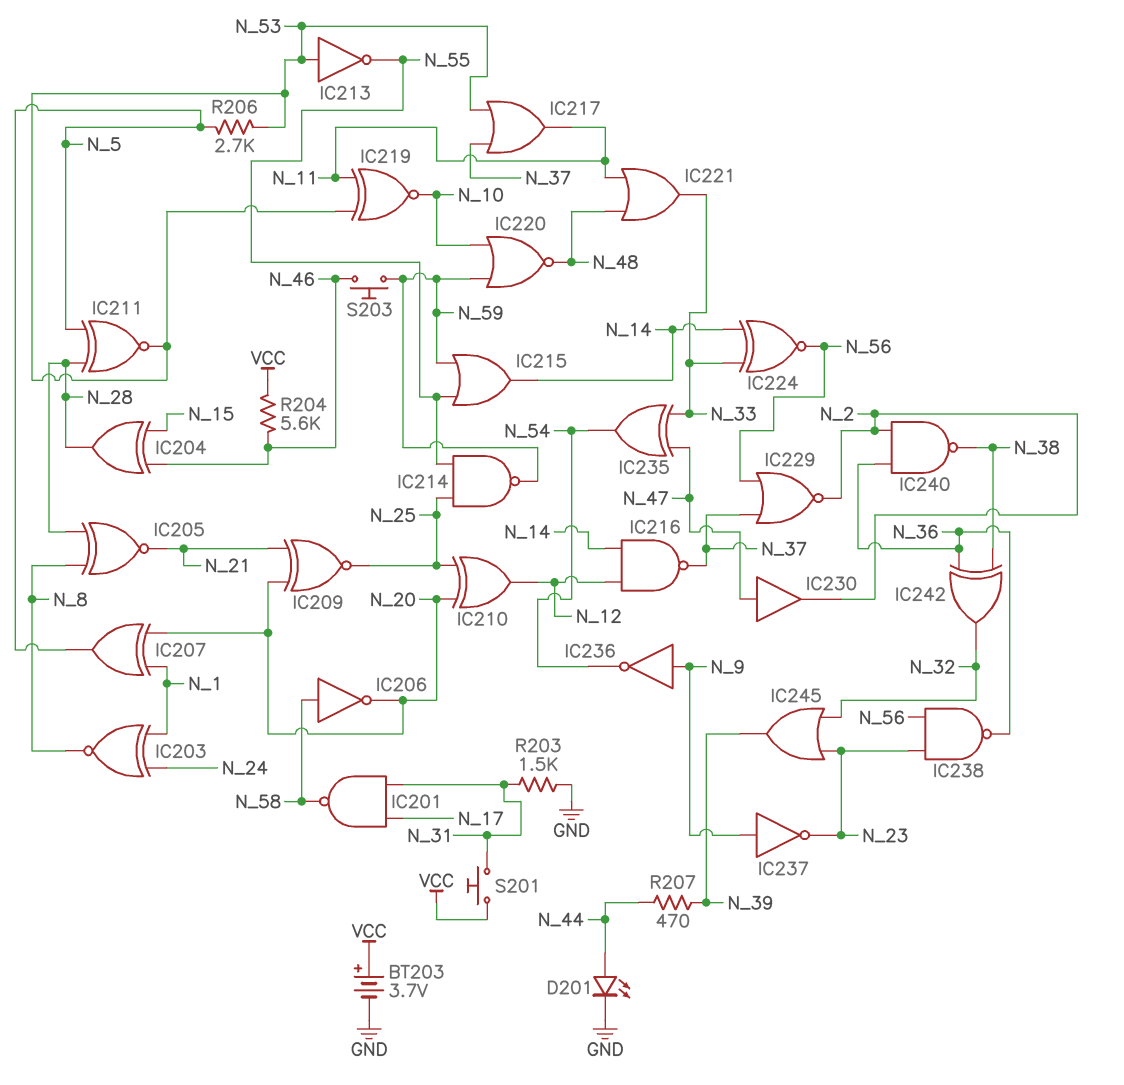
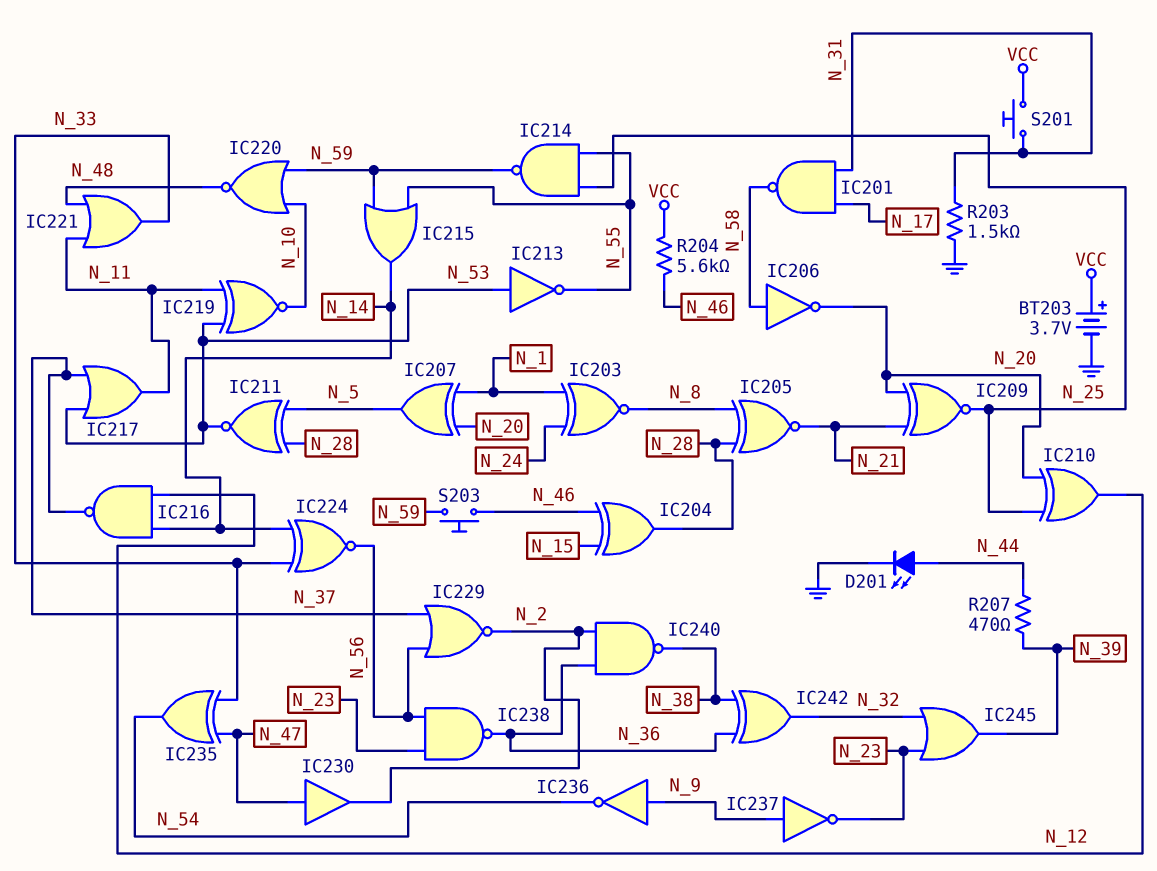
R206: 2.7k (N_5, N_53) -> none

